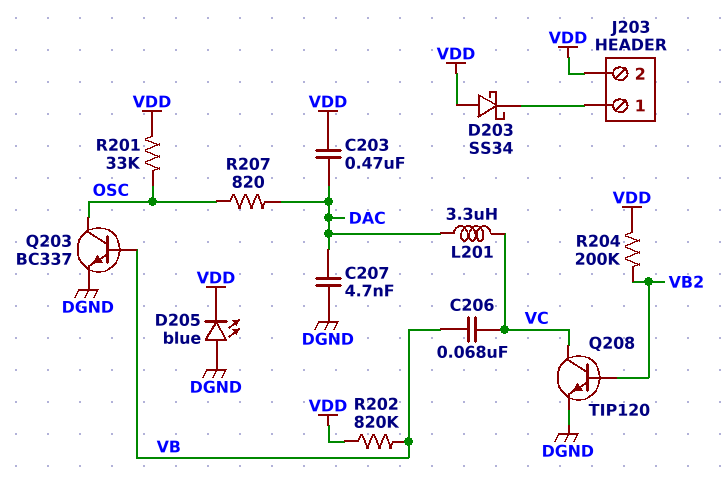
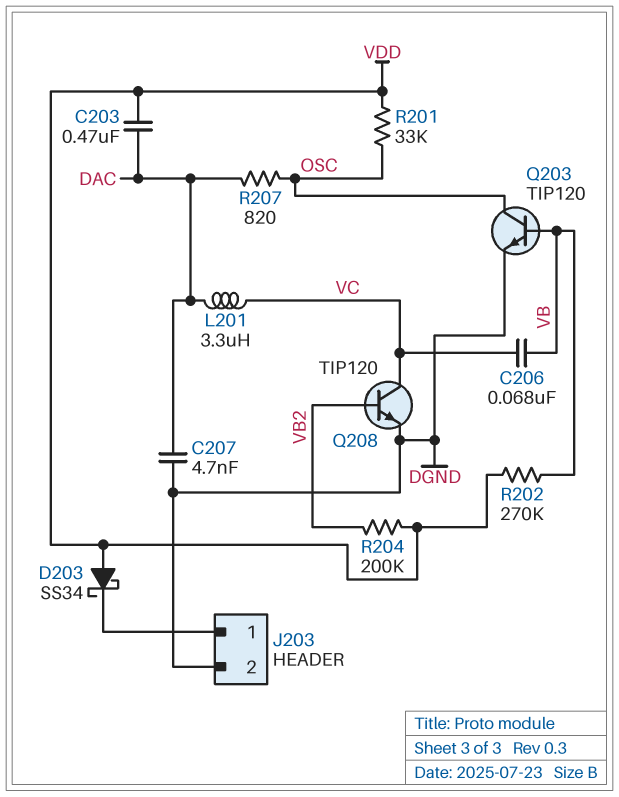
D205: LED blue (A DGND, K VDD) -> none
J203 pin 2: VDD -> DGND
Q203: NPN BC337 (B VB, C OSC, E DGND) -> NPN TIP120 (B VB, C OSC, E DGND)
R202: 820k (VB, VDD) -> 270k (VB, VDD)

